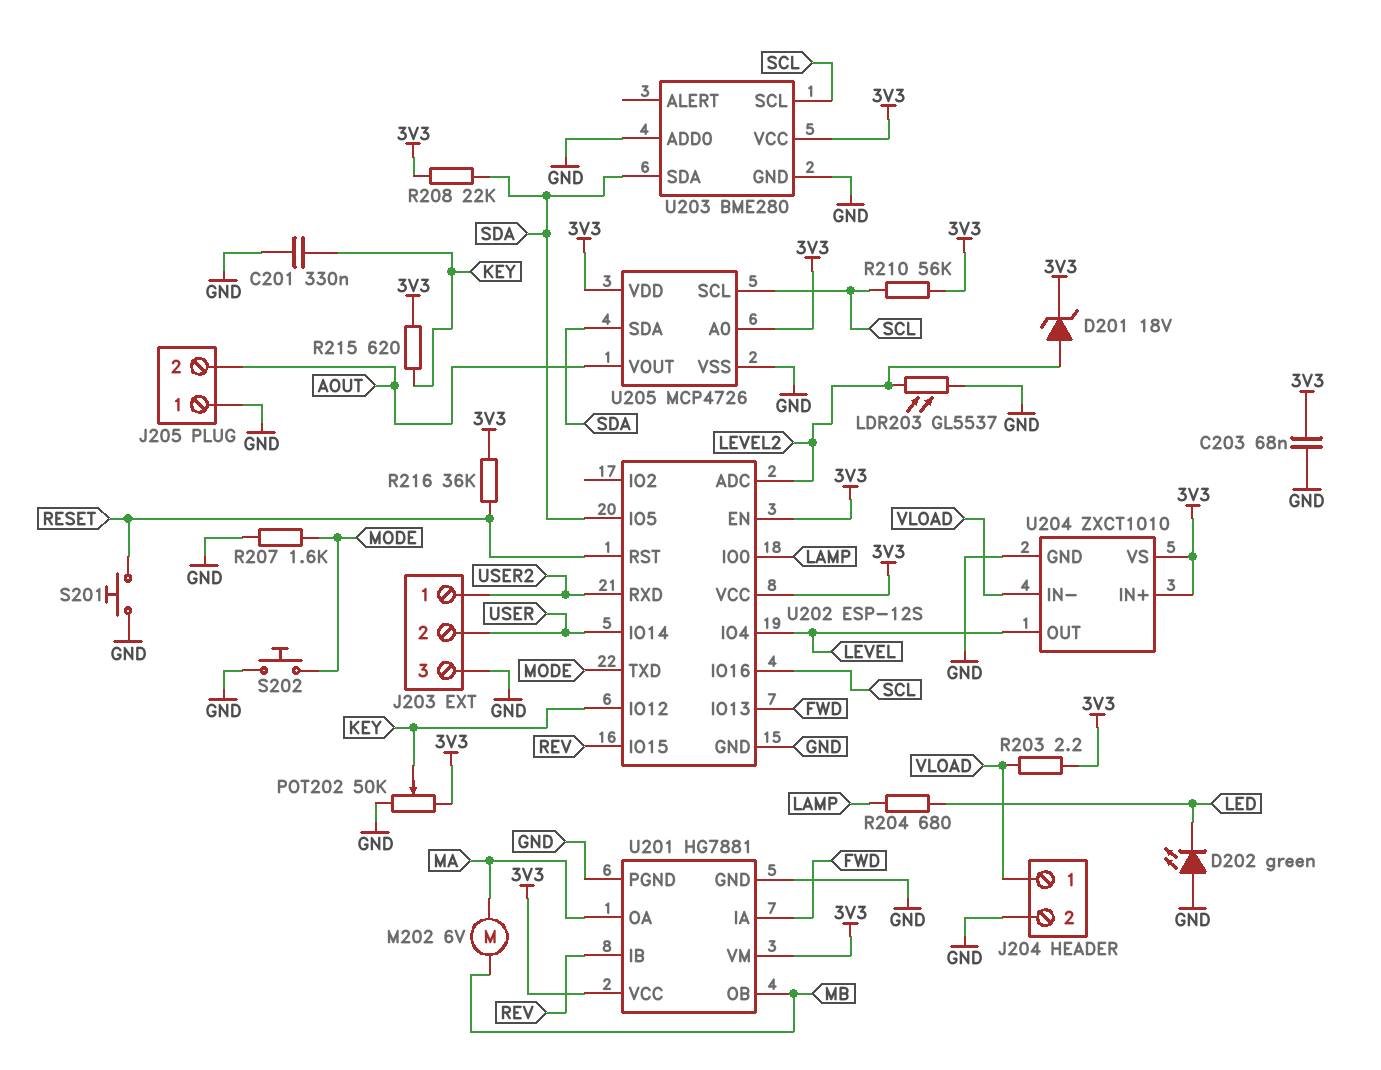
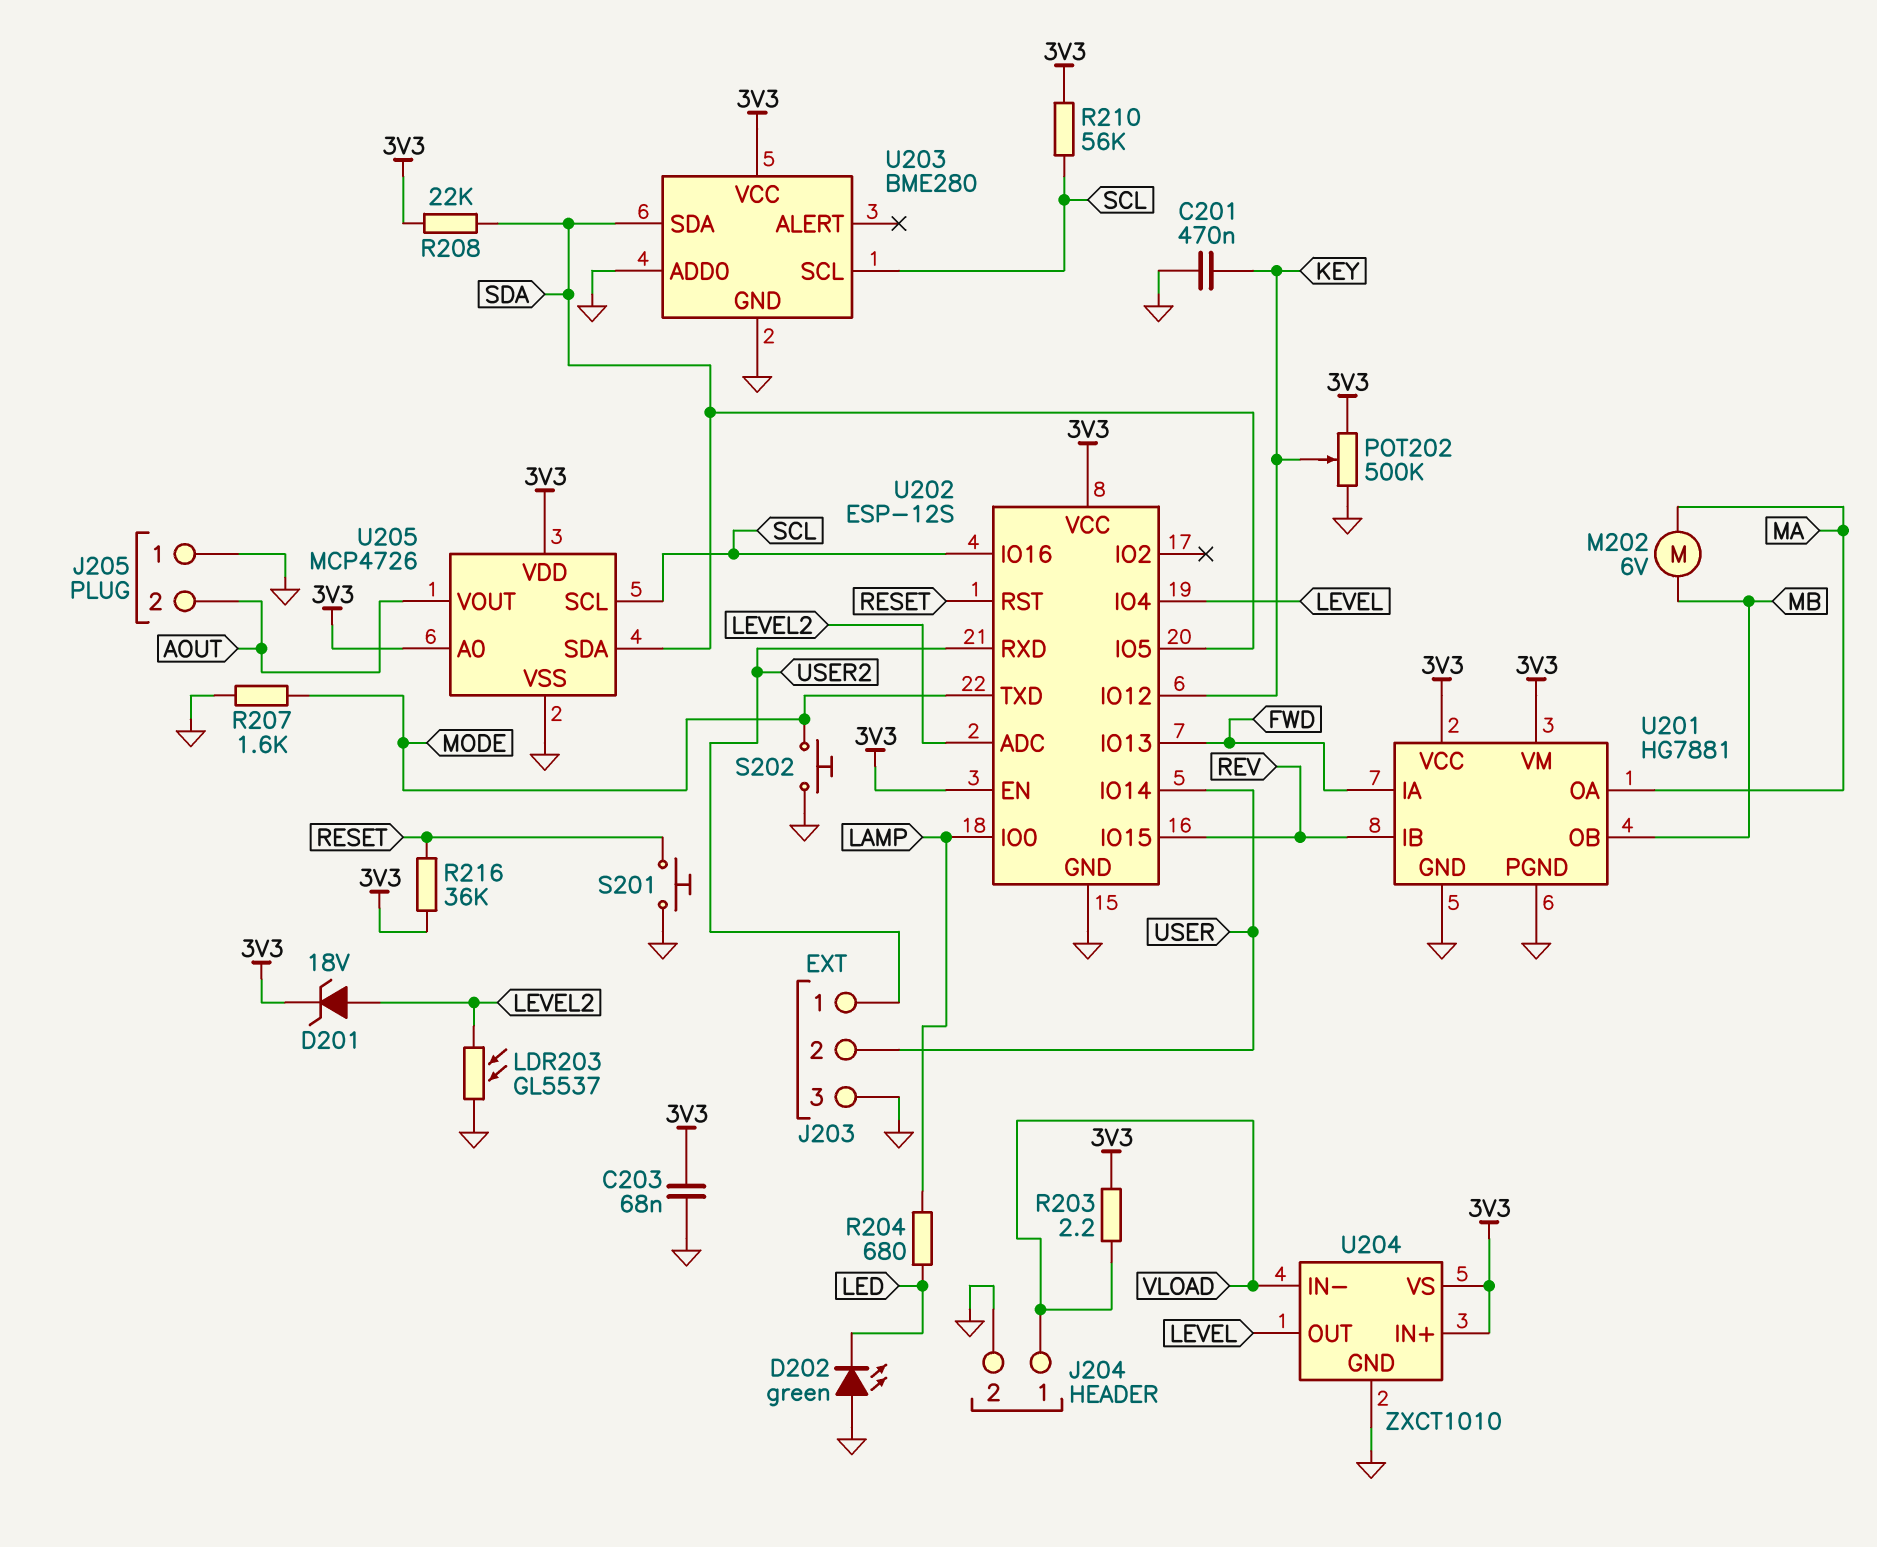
C201: 330nF (GND, KEY) -> 470nF (GND, KEY)
POT202: 50k (3V3, GND, wiper KEY) -> 500k (3V3, GND, wiper KEY)
R215: 620 (3V3, KEY) -> none

